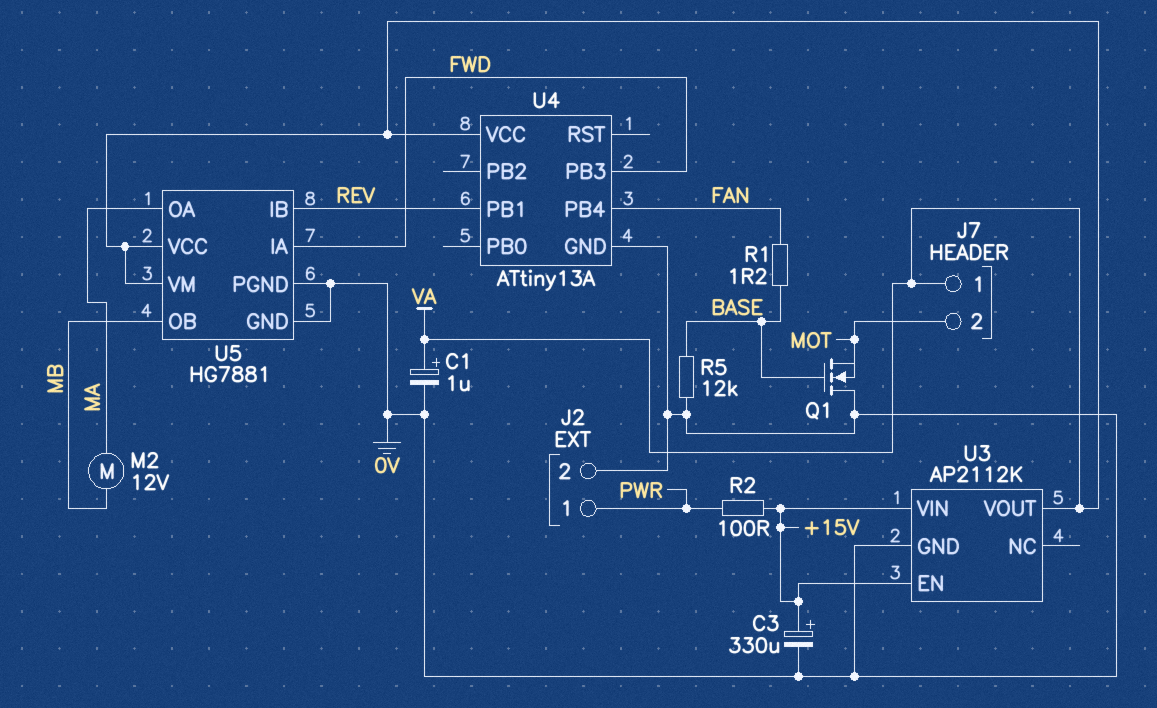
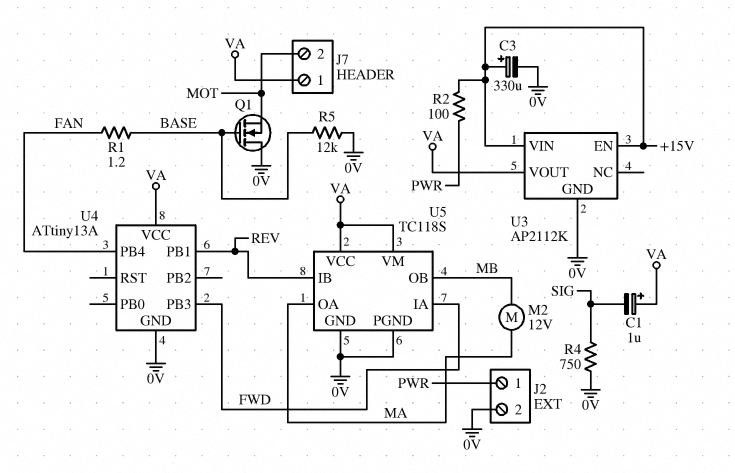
C1: 1uF (plus VA, minus 0V) -> 1uF (plus VA, minus SIG)
R4: none -> 750 (0V, SIG)
U5: HG7881 -> TC118S

